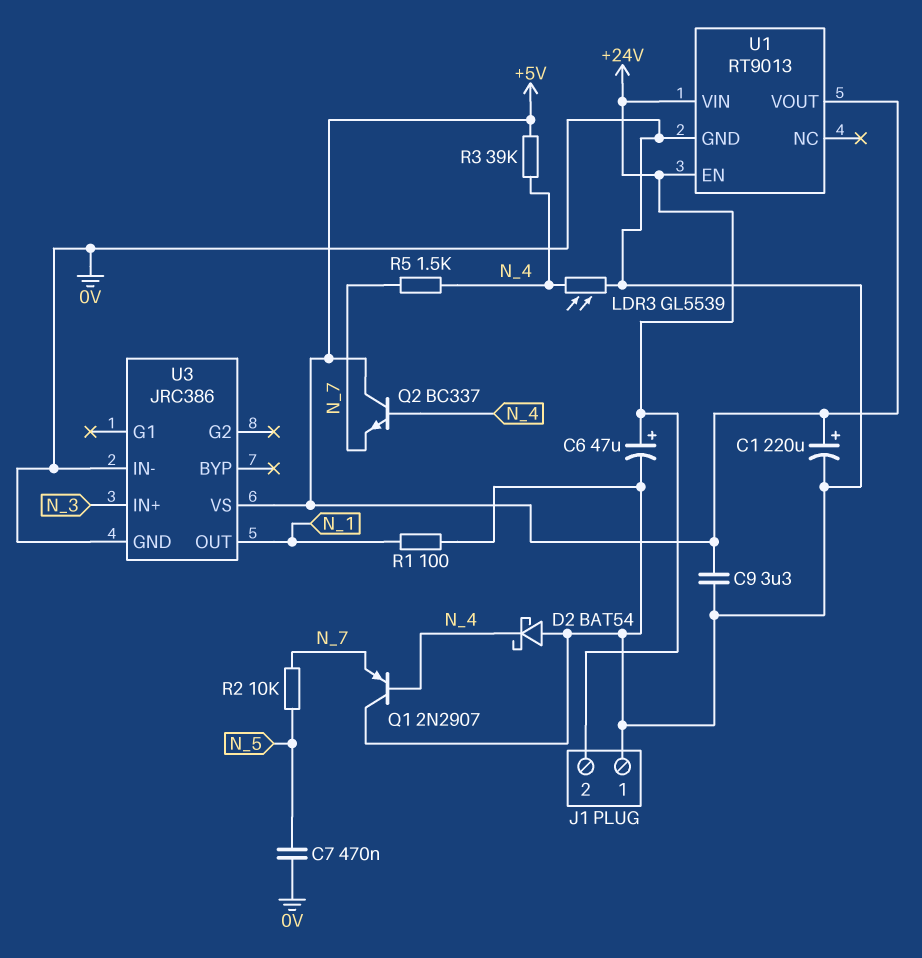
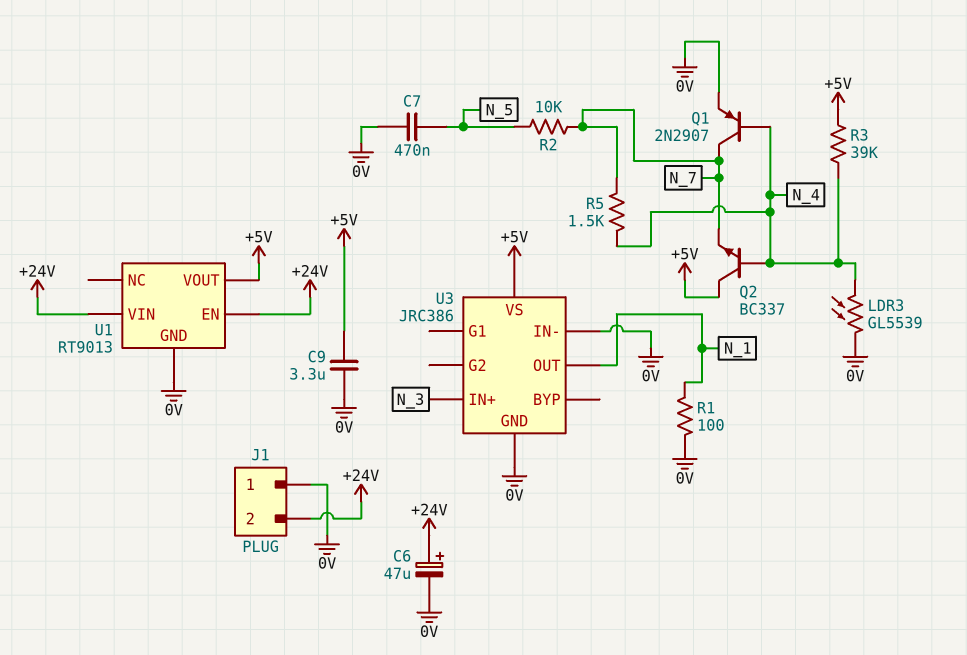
C1: 220uF (plus +5V, minus 0V) -> none
D2: schottky BAT54 (A 0V, K N_4) -> none
Q1: PNP 2N2907 (B N_4, C 0V, E N_7) -> PNP 2N2907 (B N_4, C N_7, E 0V)

